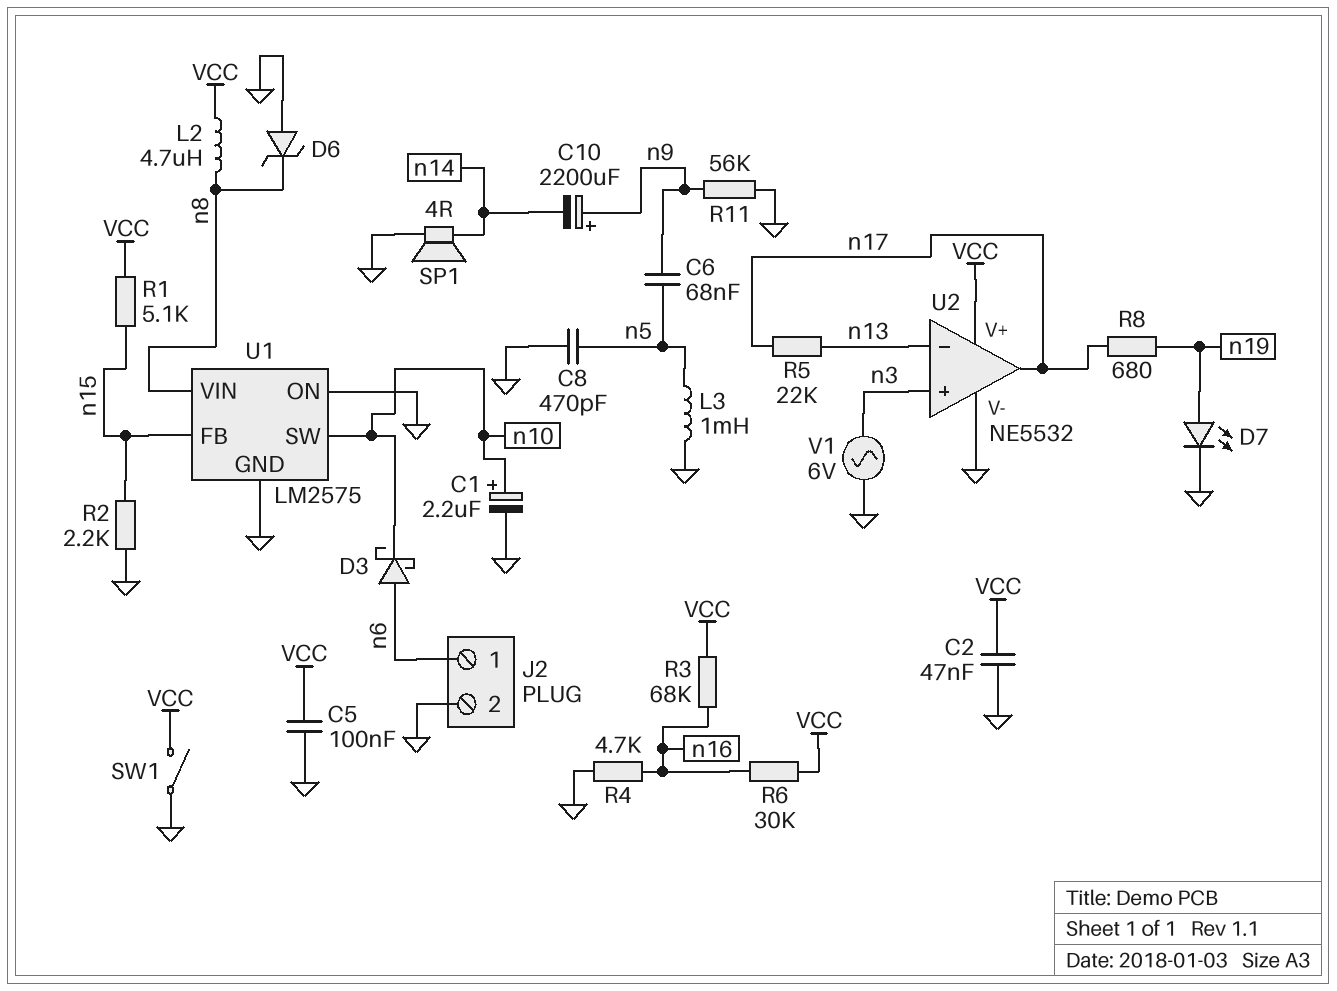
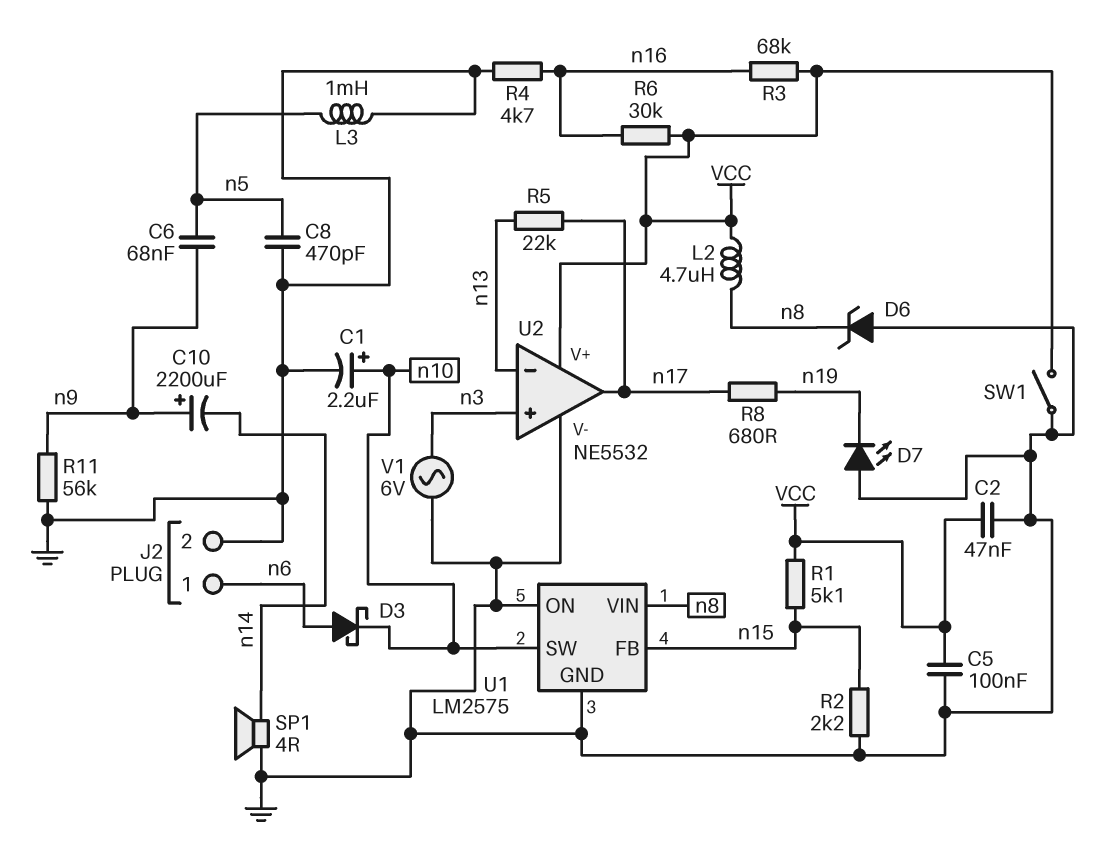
D7: LED (A n19, K GND) -> LED (A GND, K n19)

